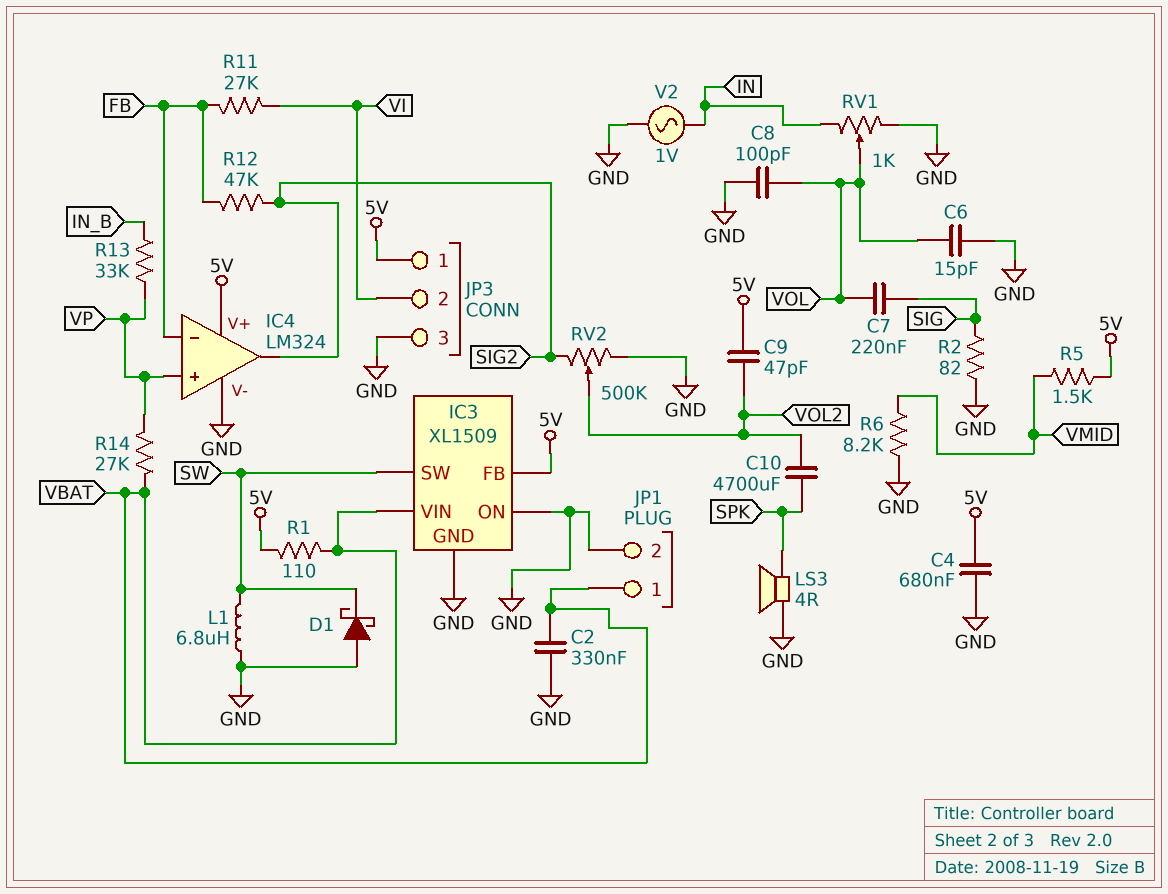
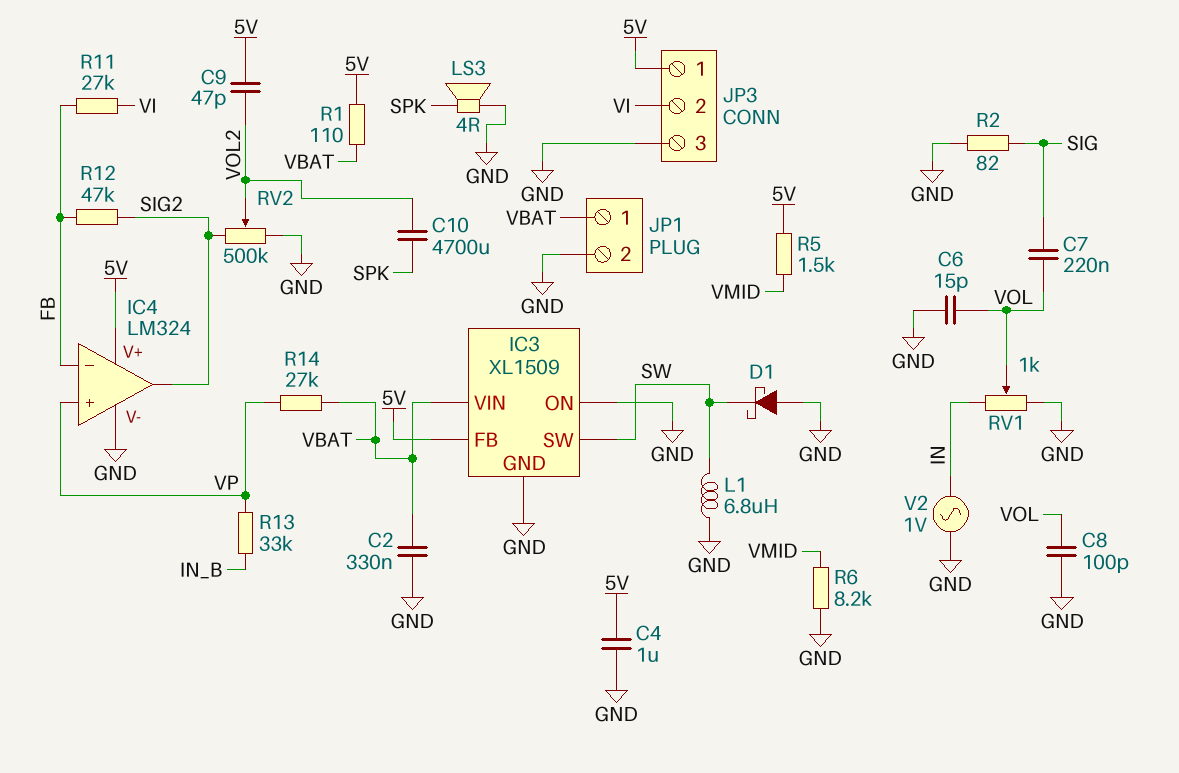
C4: 680nF (5V, GND) -> 1uF (5V, GND)

